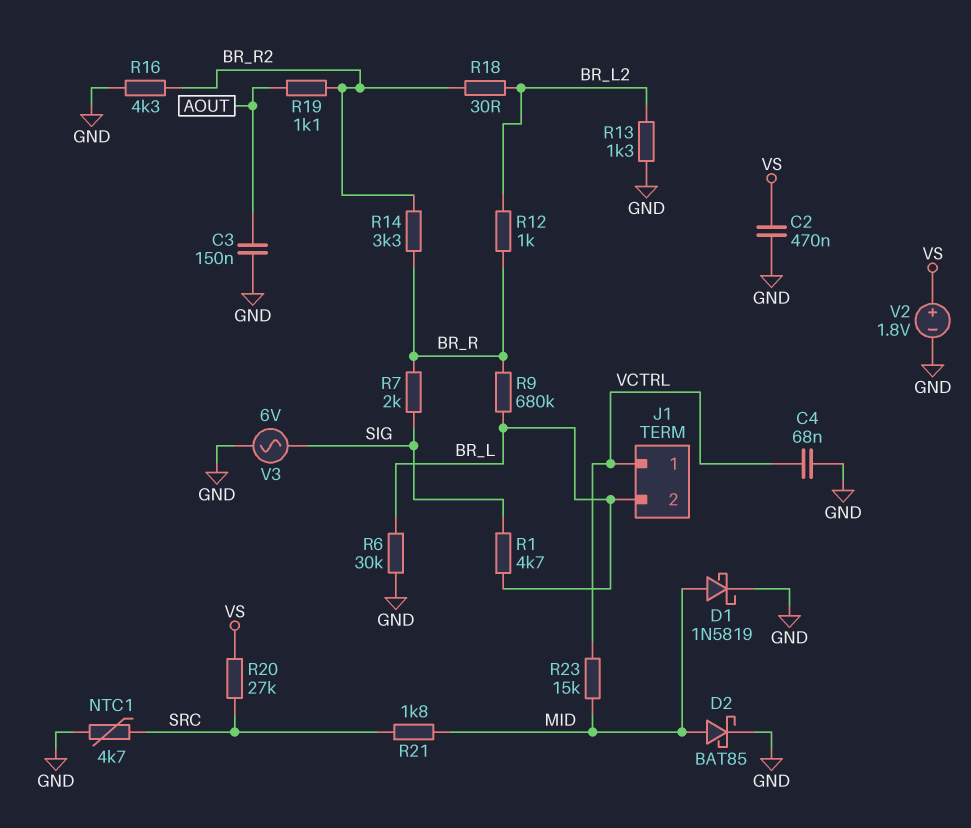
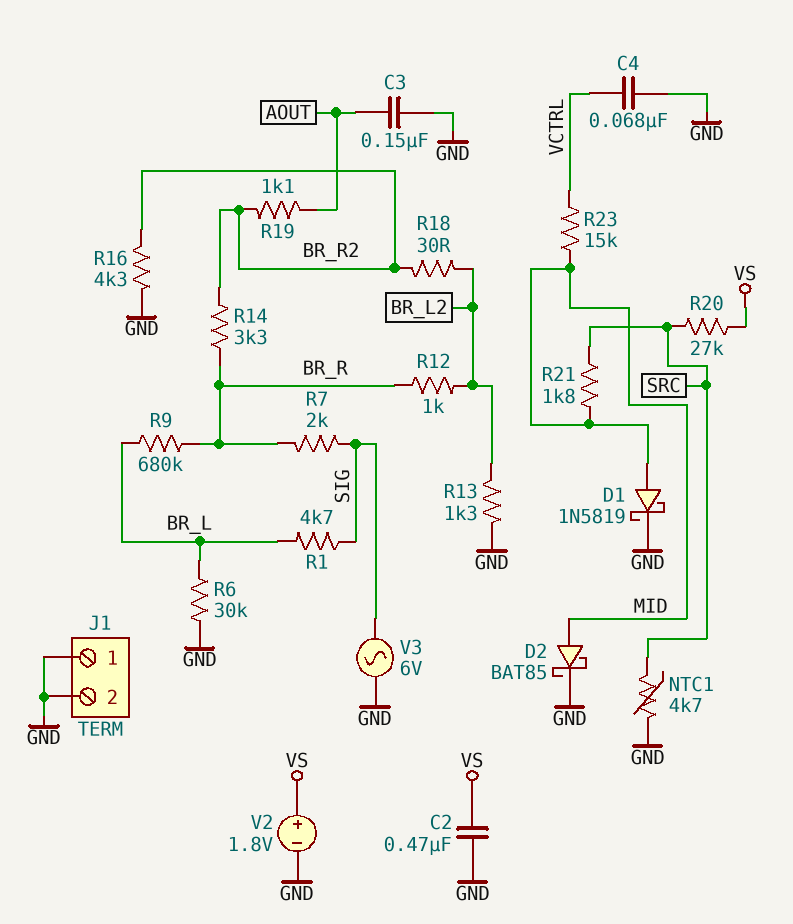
J1 pin 1: VCTRL -> GND
J1 pin 2: BR_L -> GND

